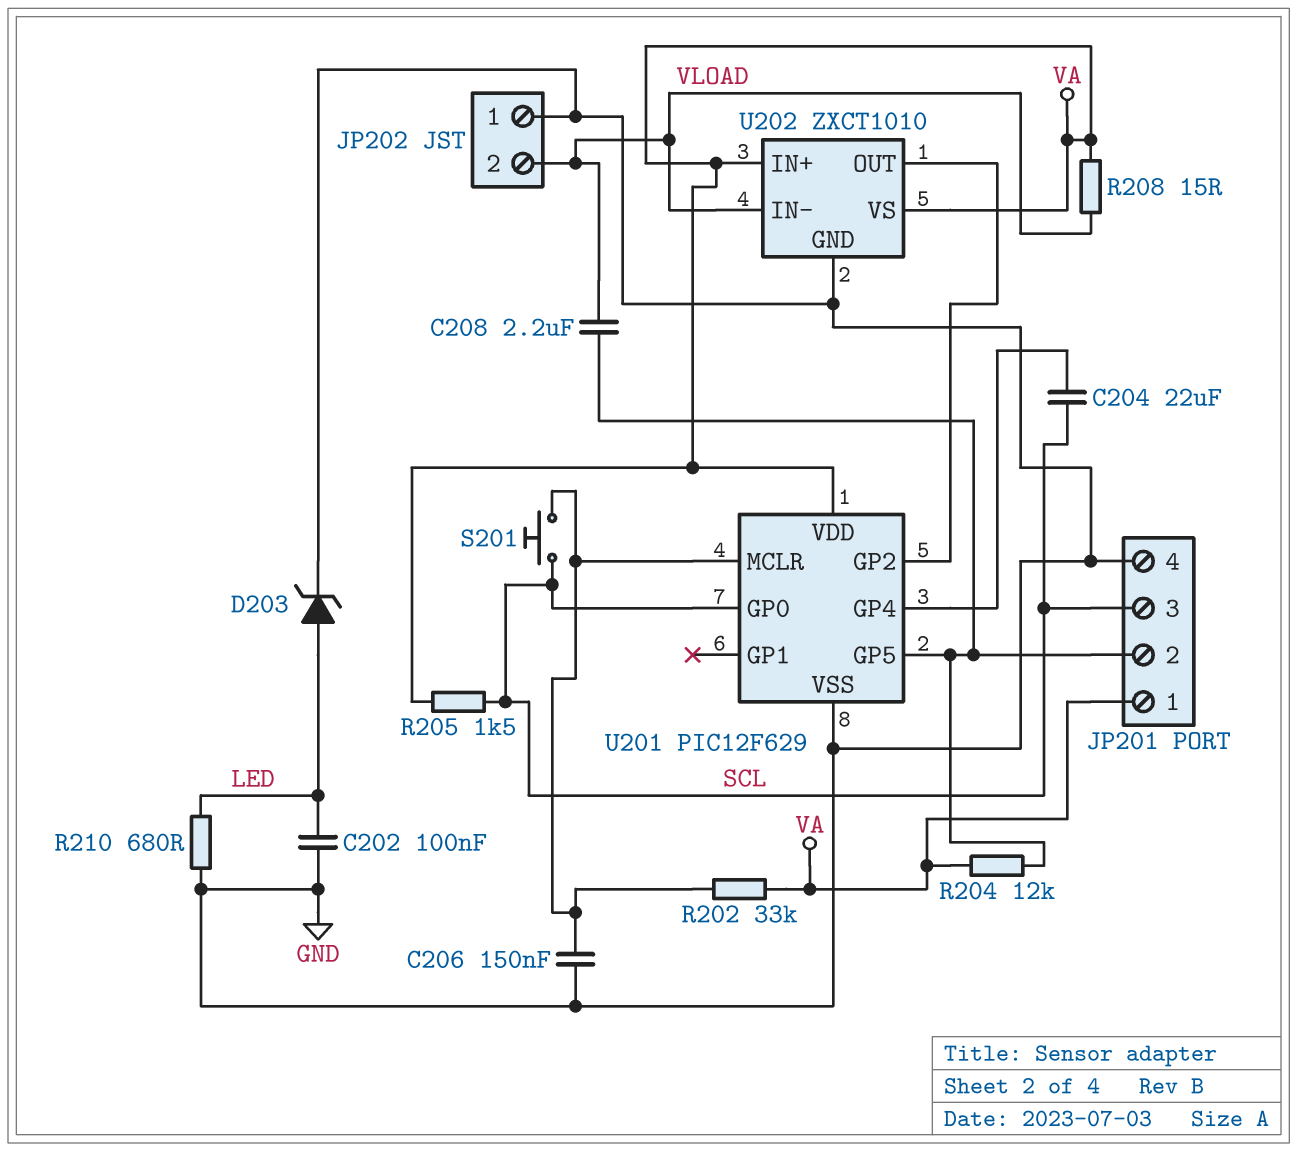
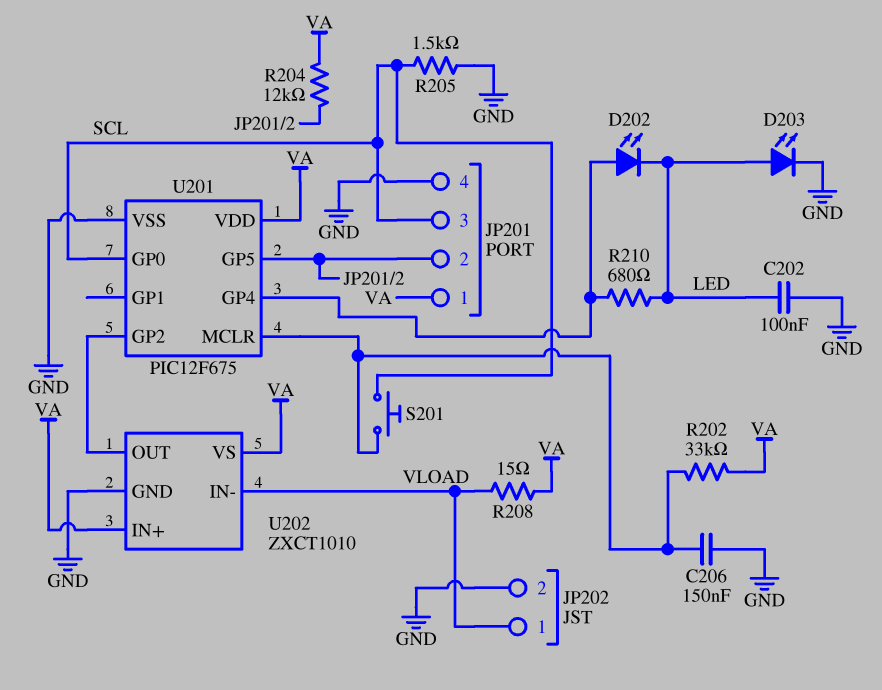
C204: 22uF (SCL, U201/GP4) -> none
C208: 2.2uF (JP201/2, VLOAD) -> none
D202: none -> LED (A U201/GP4, K LED)
D203: zener (A LED, K GND) -> LED (A LED, K GND)
JP202 pin 1: GND -> VLOAD
JP202 pin 2: VLOAD -> GND
R205: 1.5k (SCL, VA) -> 1.5k (GND, SCL)
R210: 680 (GND, LED) -> 680 (LED, U201/GP4)
U201: PIC12F629 -> PIC12F675

